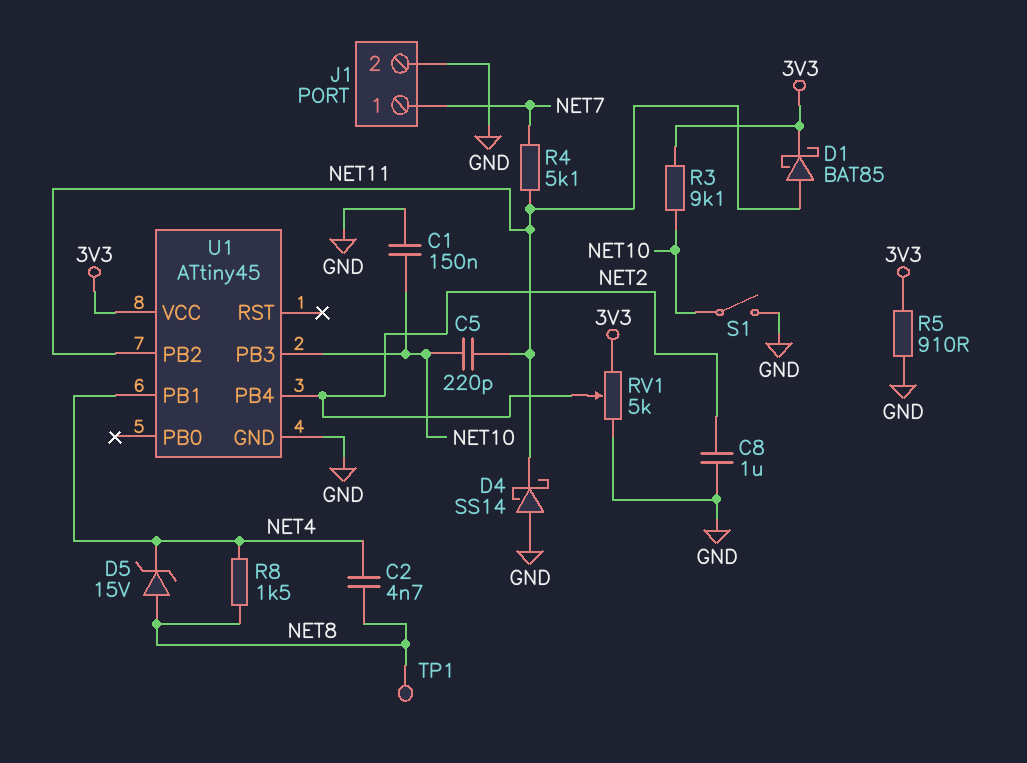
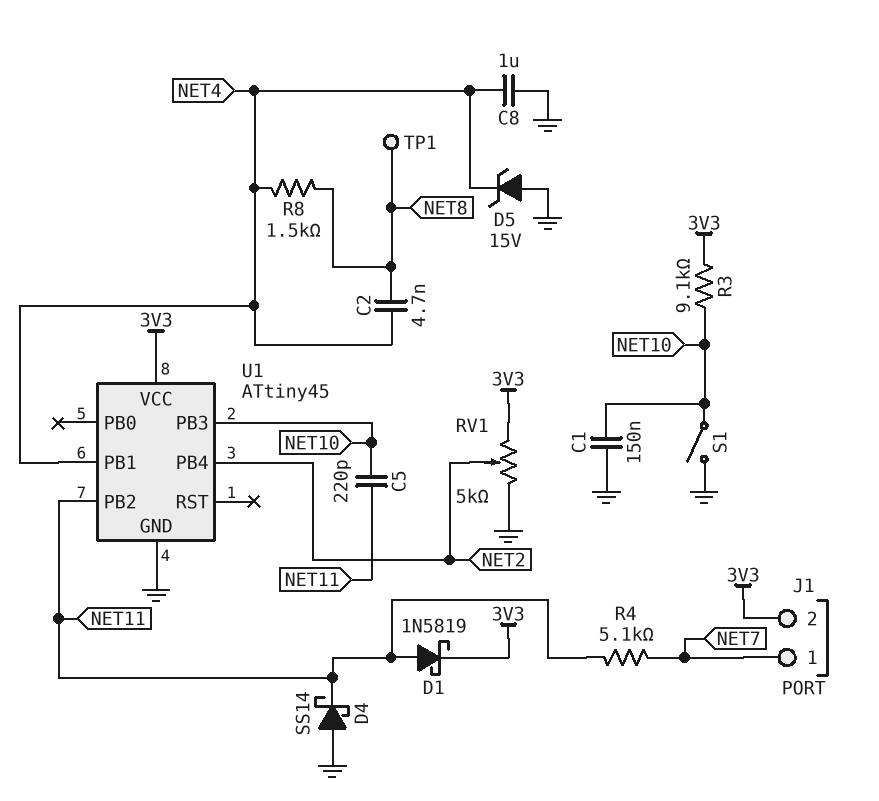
C8: 1uF (GND, NET2) -> 1uF (GND, NET4)
D1: schottky BAT85 (A NET11, K 3V3) -> schottky 1N5819 (A NET11, K 3V3)
D5: zener 15V (A NET8, K NET4) -> zener 15V (A GND, K NET4)
J1 pin 2: GND -> 3V3
R5: 910 (3V3, GND) -> none

